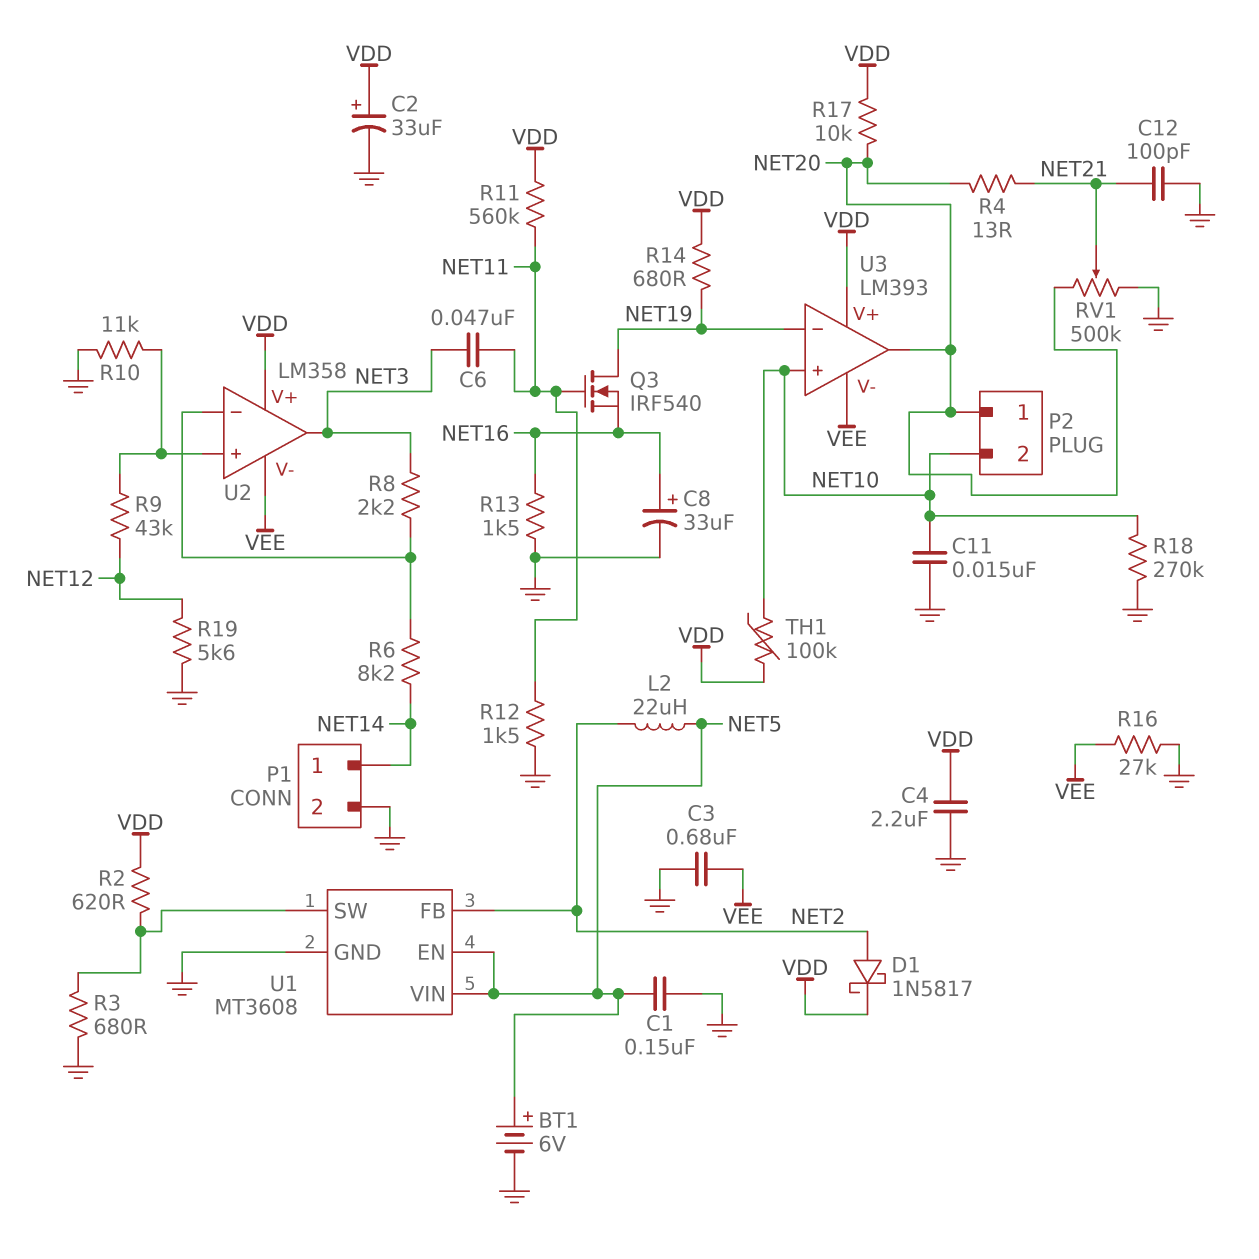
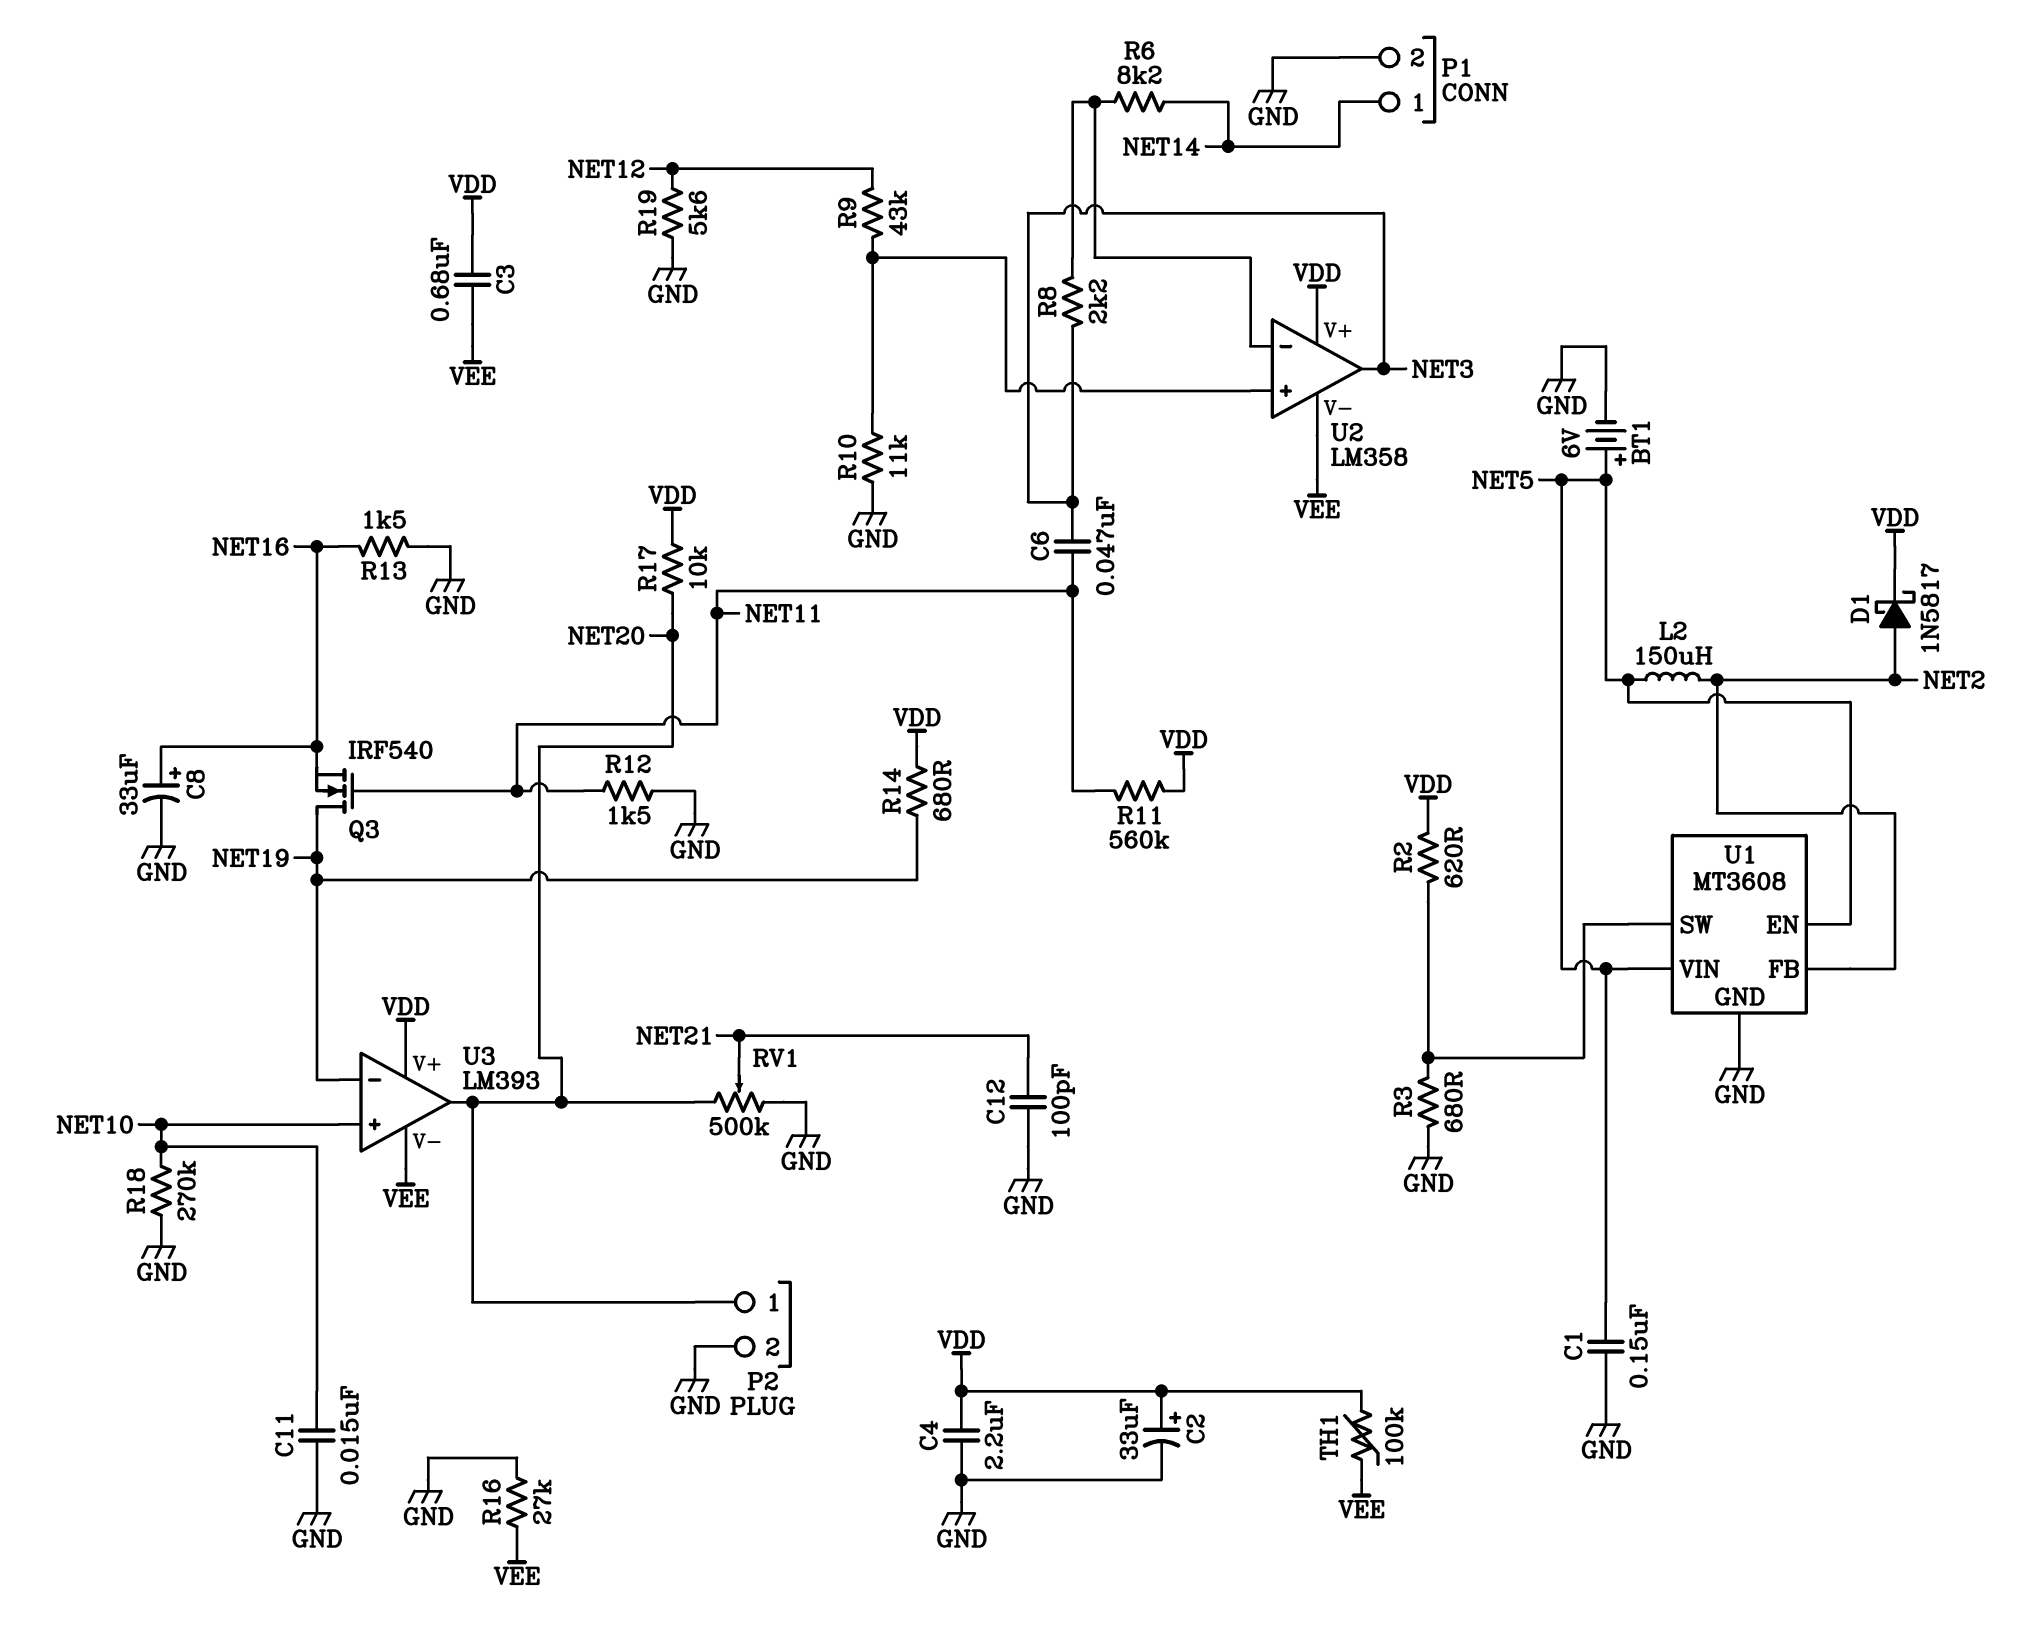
C3: 680nF (GND, VEE) -> 680nF (VDD, VEE)
L2: 22uH (NET2, NET5) -> 150uH (NET2, NET5)
P2 pin 2: NET10 -> GND
R4: 13 (NET20, NET21) -> none
TH1: 100k (NET10, VDD) -> 100k (VDD, VEE)

